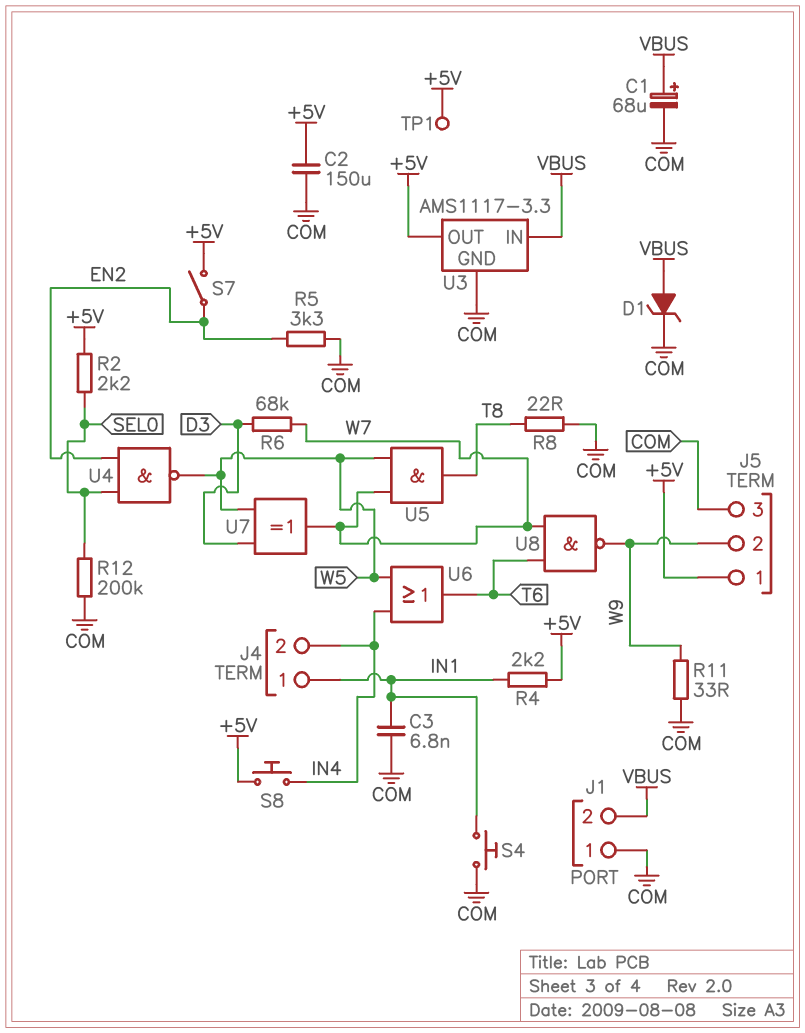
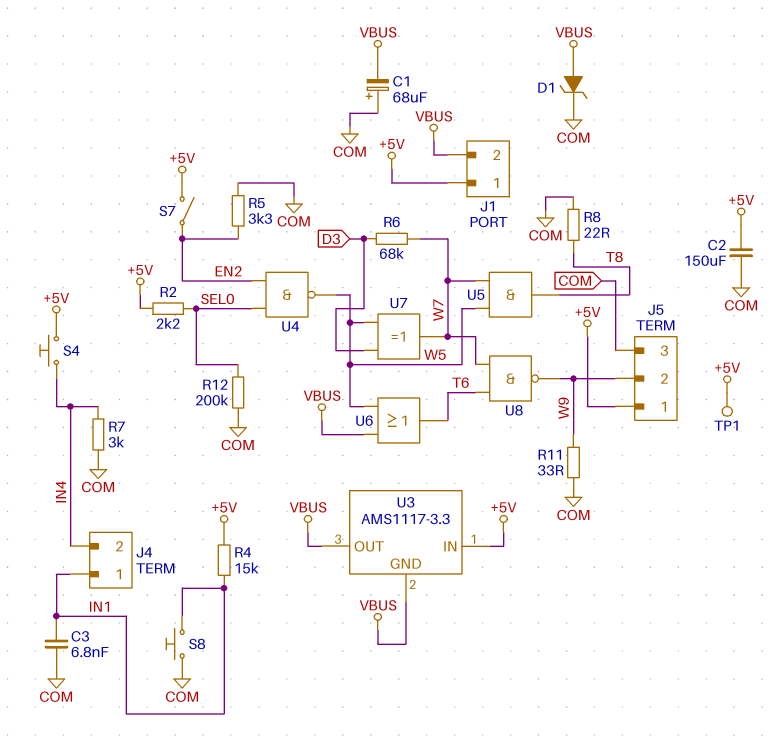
C1: 68uF (plus VBUS, minus COM) -> 68uF (plus COM, minus VBUS)
J1 pin 1: COM -> +5V
R4: 2.2k (+5V, IN1) -> 15k (+5V, IN1)
R7: none -> 3k (COM, IN4)
S4: button (COM, IN1) -> button (+5V, IN4)
S8: button (+5V, IN4) -> button (COM, IN1)
U3 pin GND: COM -> VBUS
U3 pin IN: VBUS -> +5V
U3 pin OUT: +5V -> VBUS
U6: OR (in IN4, in W5, out T6) -> OR (in VBUS, in W5, out T6)

